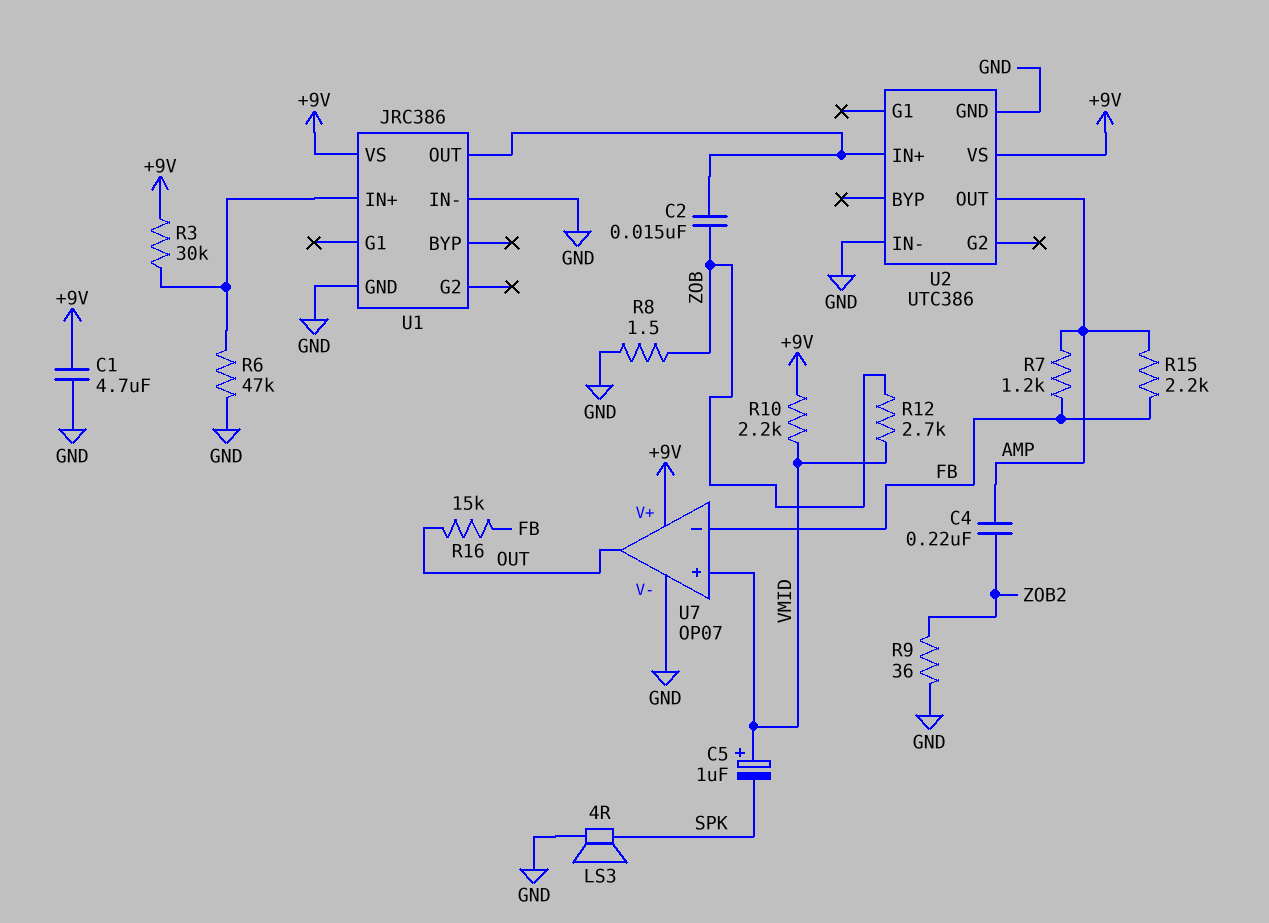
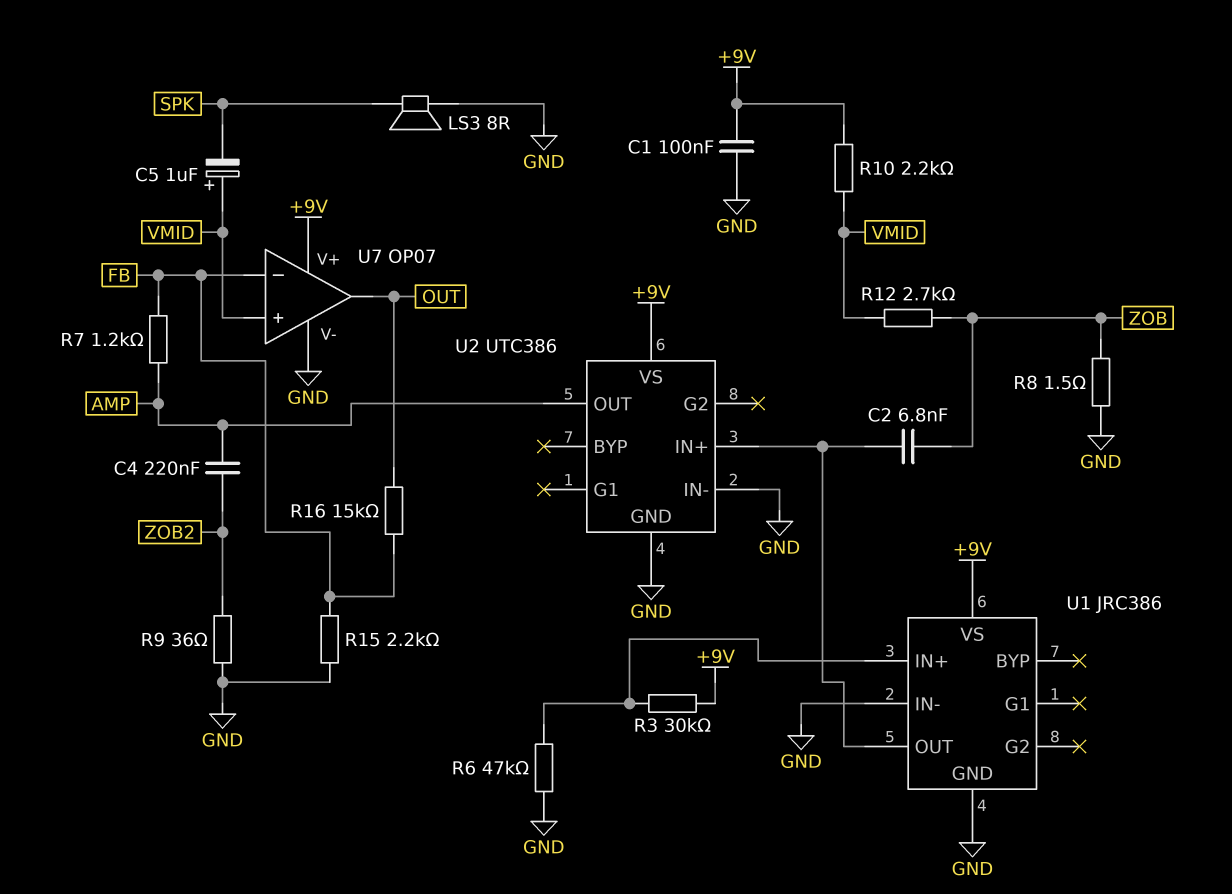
C1: 4.7uF (+9V, GND) -> 100nF (+9V, GND)
C2: 15nF (U1/OUT, ZOB) -> 6.8nF (U1/OUT, ZOB)
LS3: speaker 4R (GND, SPK) -> speaker 8R (GND, SPK)
R15: 2.2k (AMP, FB) -> 2.2k (FB, GND)

